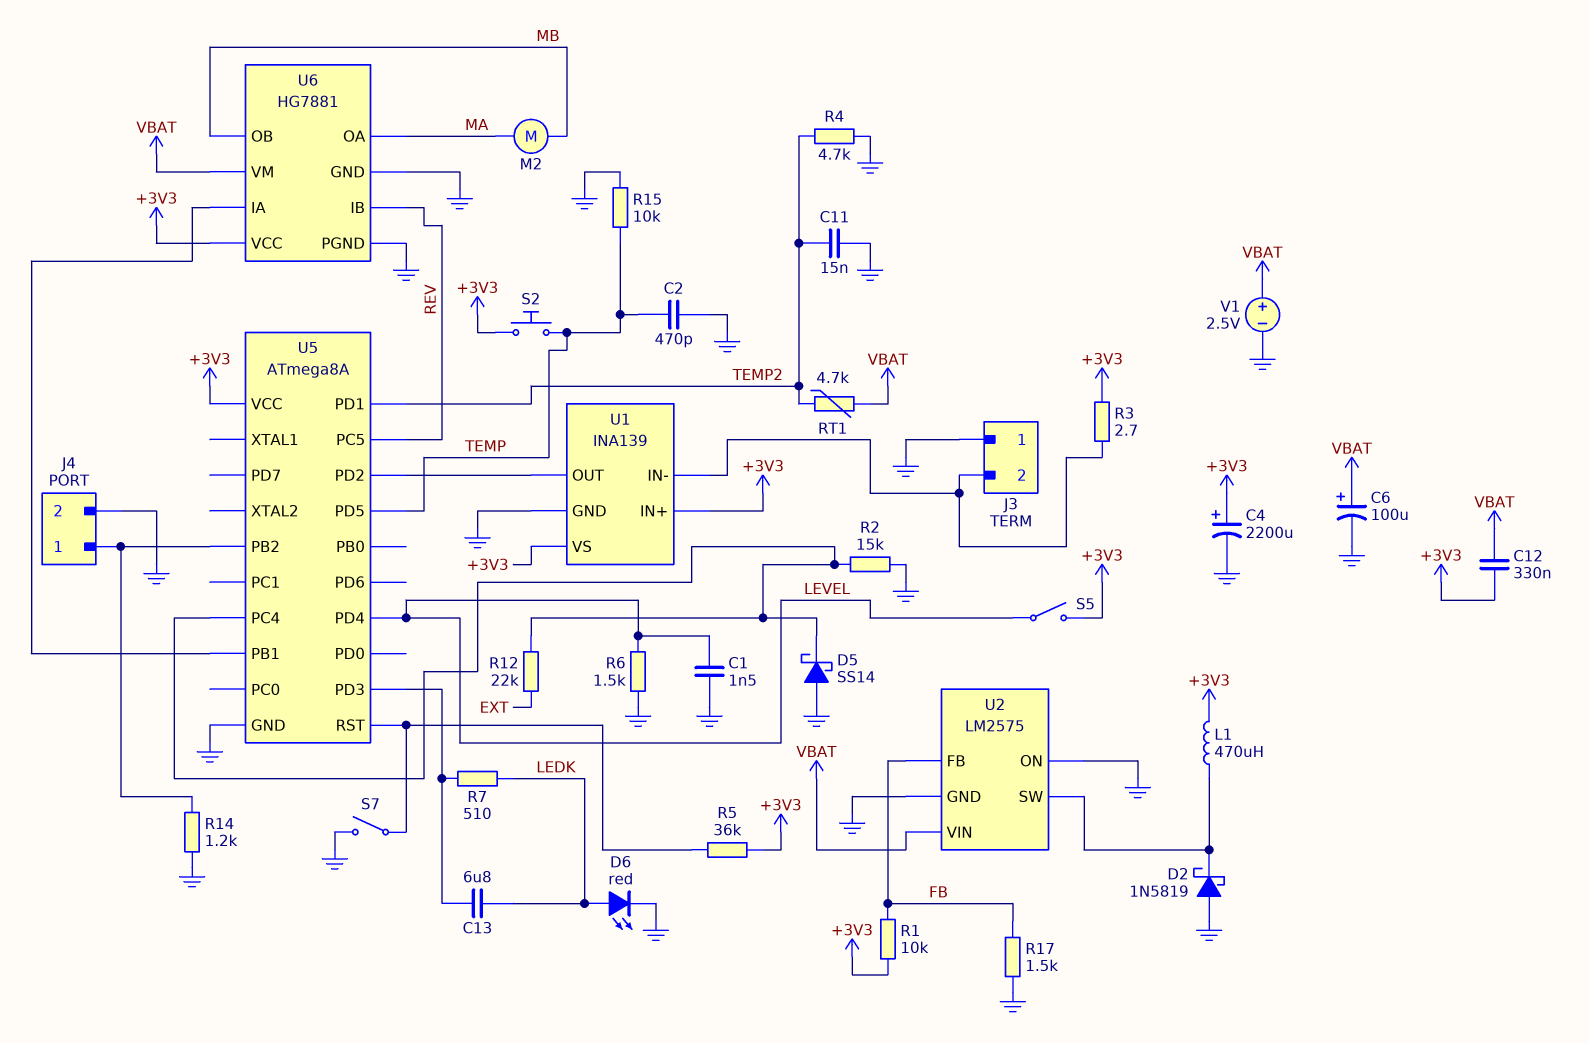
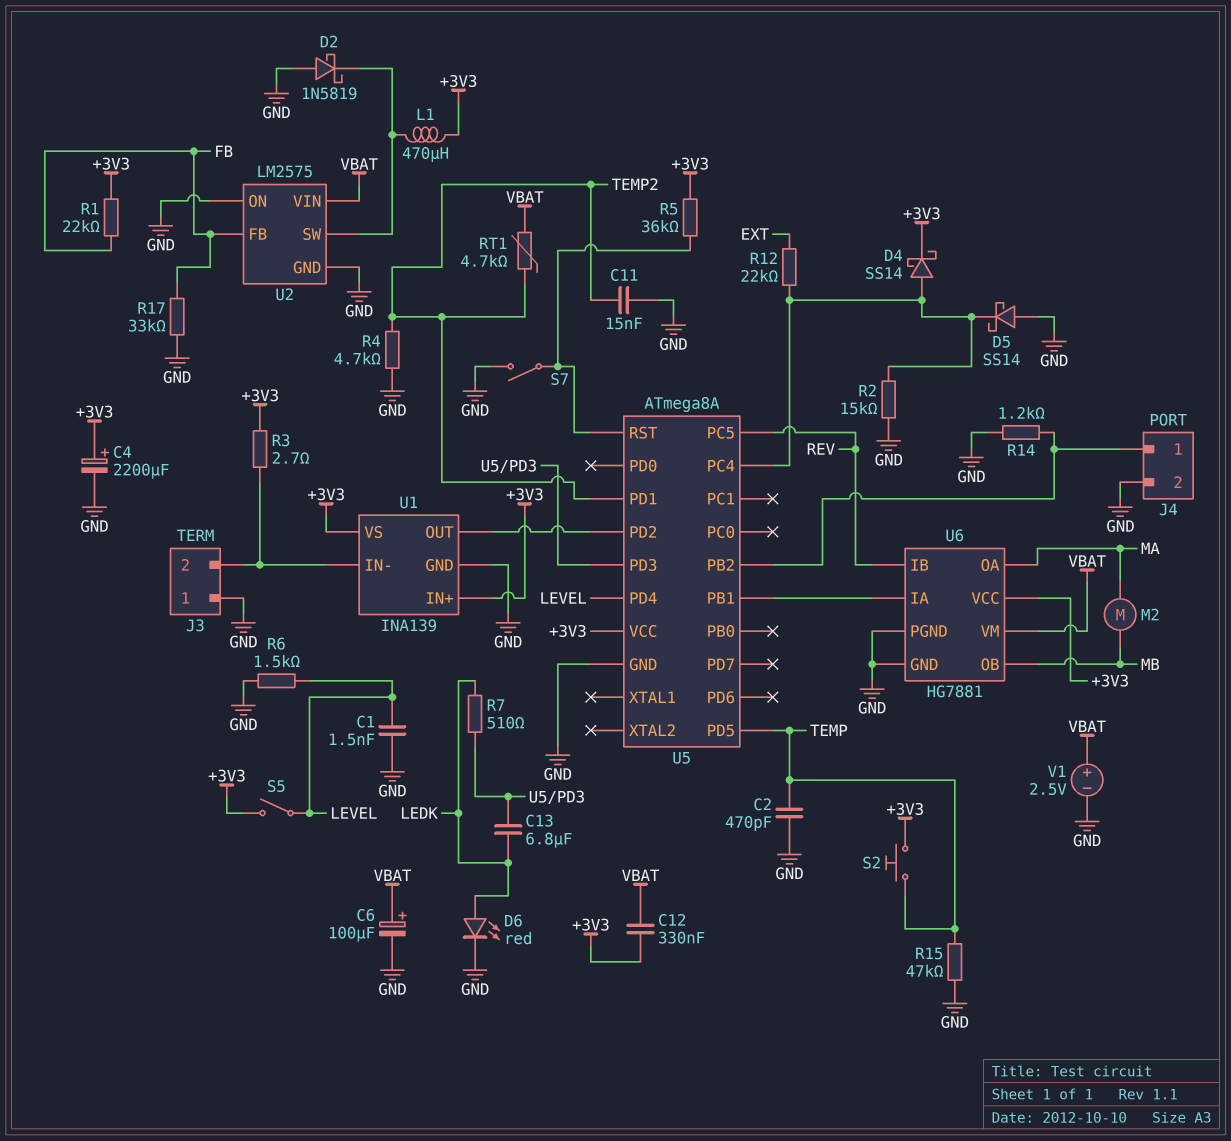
D4: none -> schottky SS14 (A U5/PC4, K +3V3)
R1: 10k (+3V3, FB) -> 22k (+3V3, FB)
R15: 10k (GND, TEMP) -> 47k (GND, TEMP)
R17: 1.5k (FB, GND) -> 33k (FB, GND)

